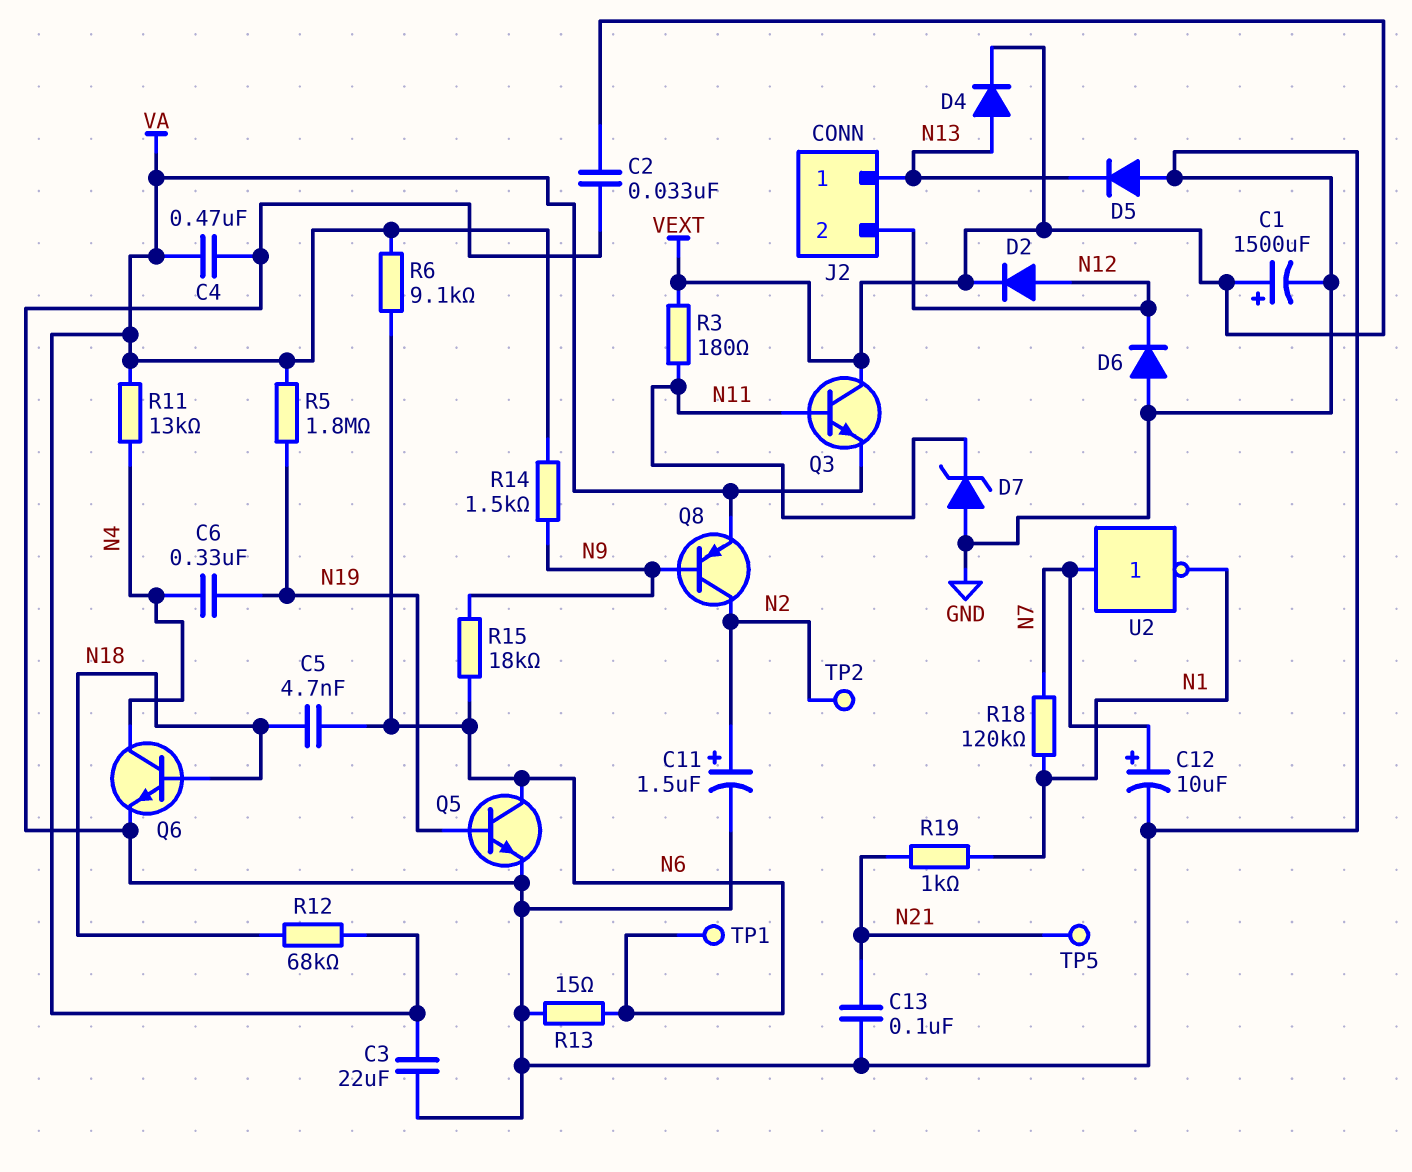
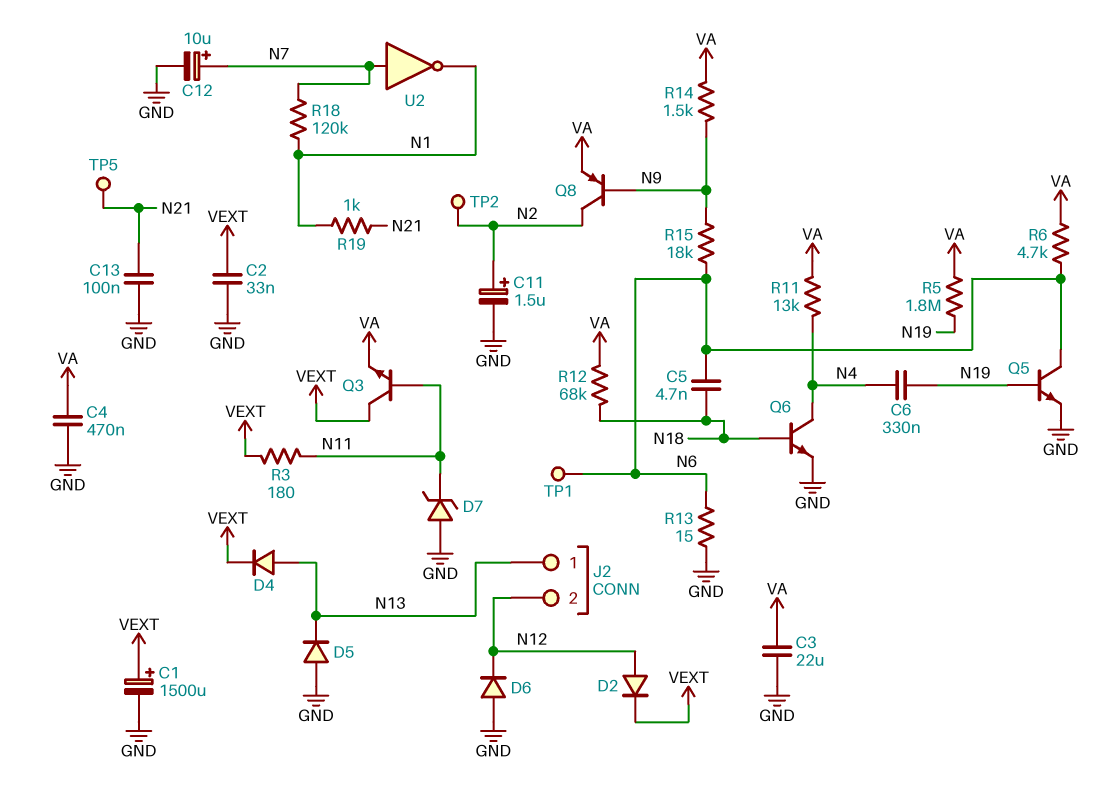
R6: 9.1k (N6, VA) -> 4.7k (N6, VA)

